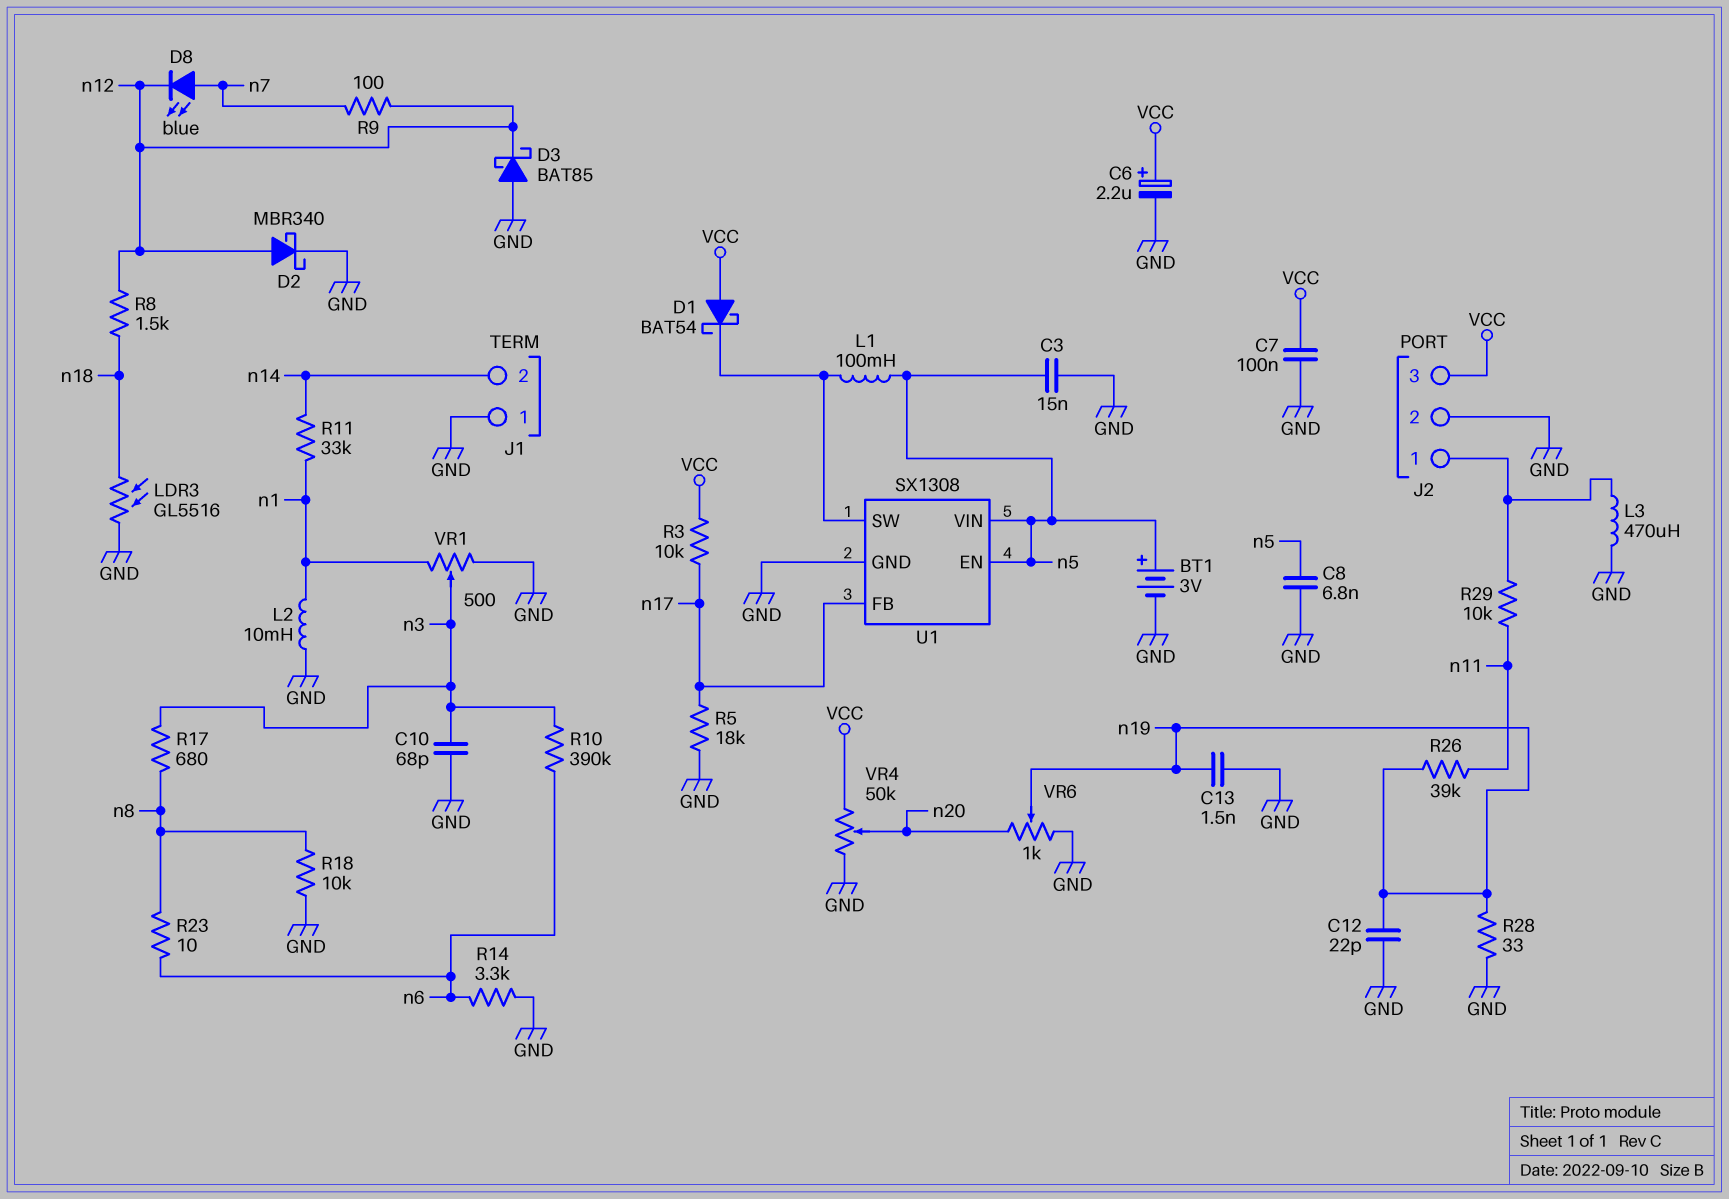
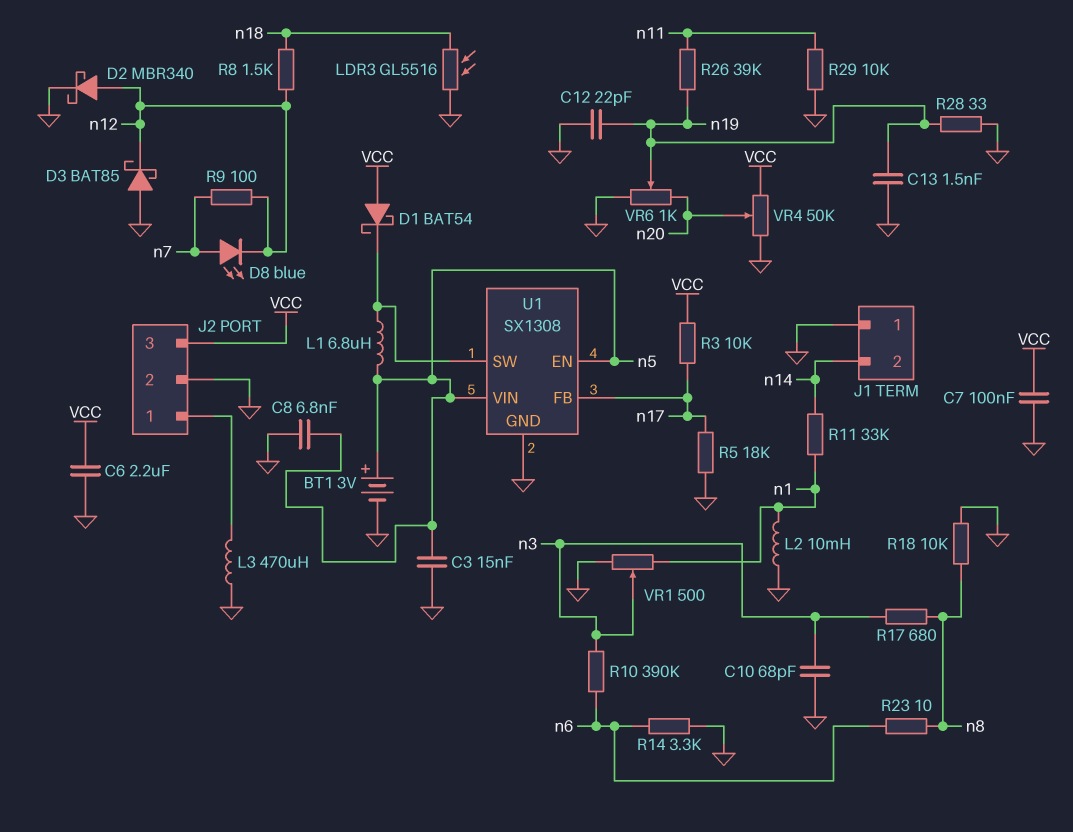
C6: 2.2uF (plus VCC, minus GND) -> 2.2uF (GND, VCC)
L1: 100mH (U1/SW, n5) -> 6.8uH (U1/SW, n5)
R29: 10k (J2/1, n11) -> 10k (GND, n11)

